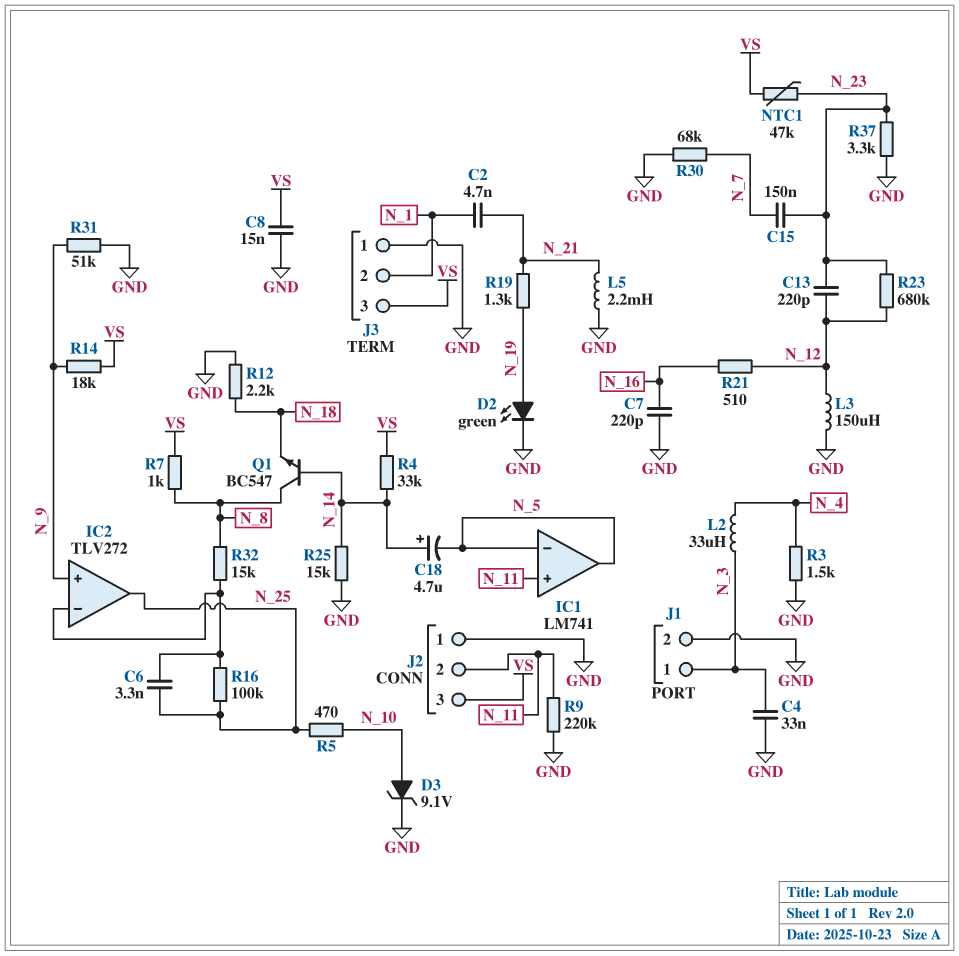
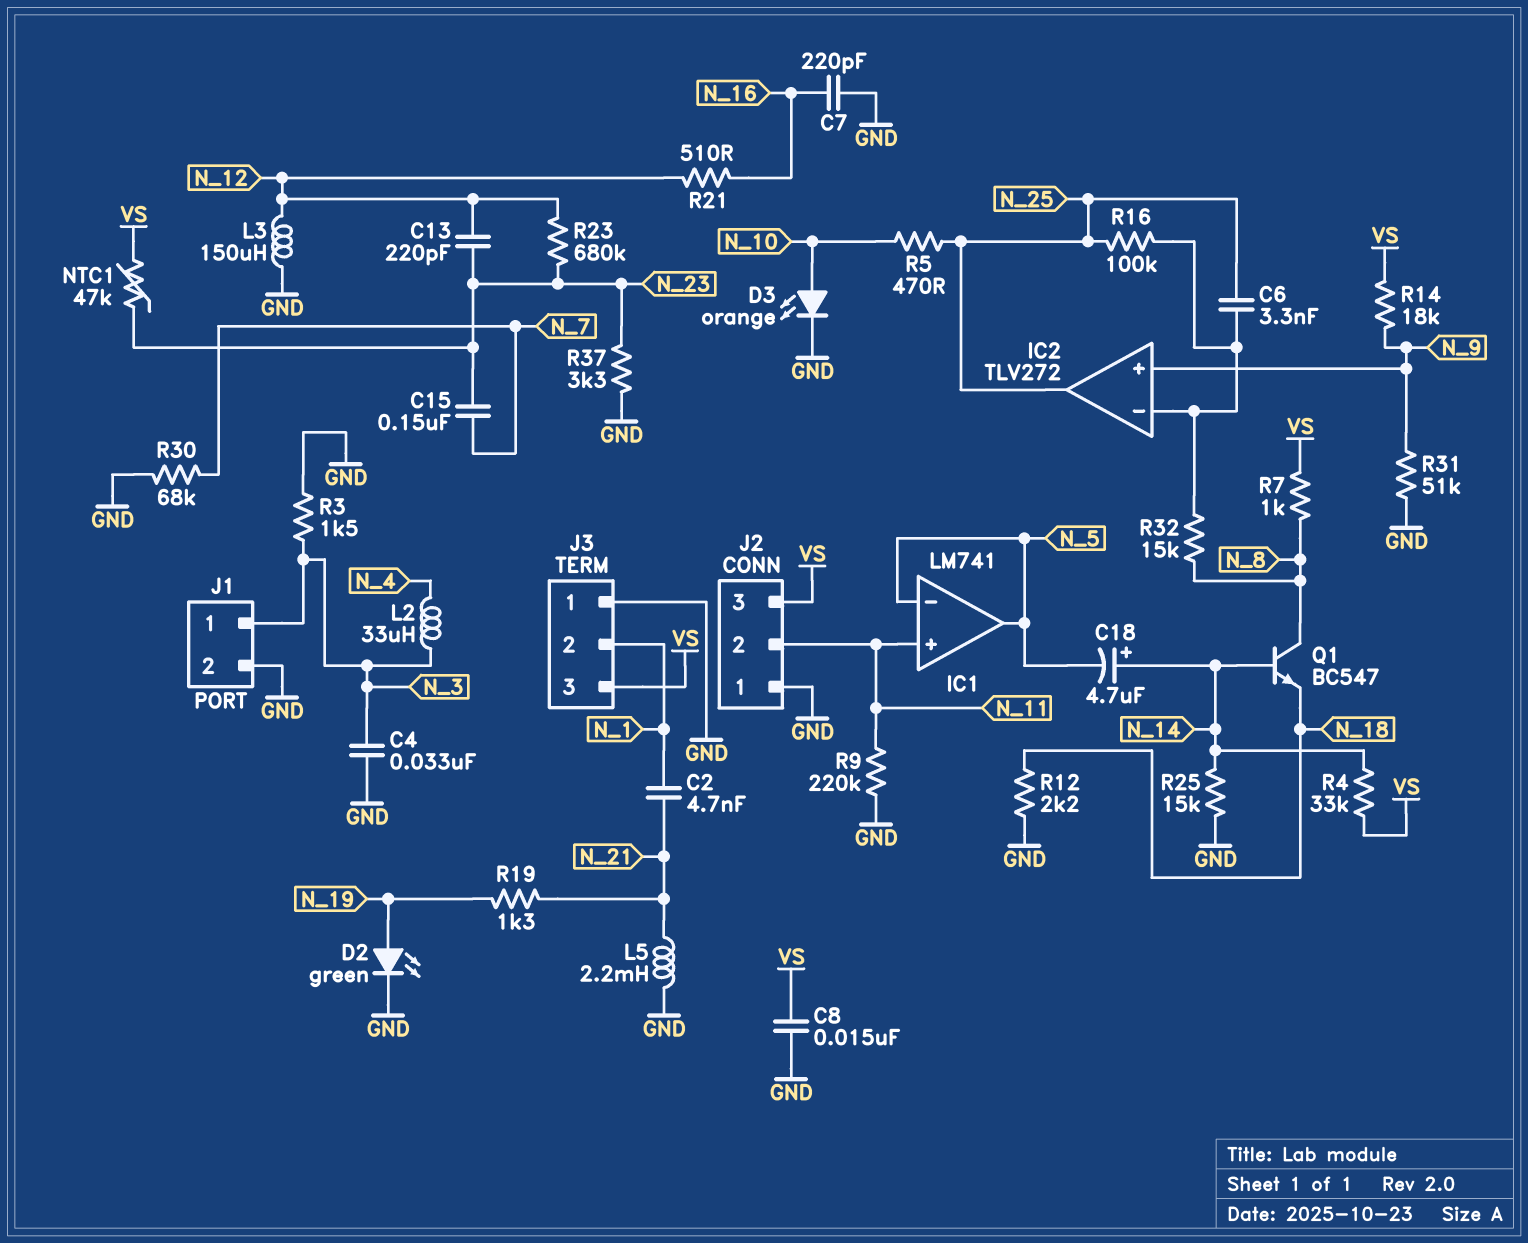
D3: zener 9.1V (A N_10, K GND) -> LED orange (A N_10, K GND)
R3: 1.5k (GND, N_4) -> 1.5k (GND, N_3)

